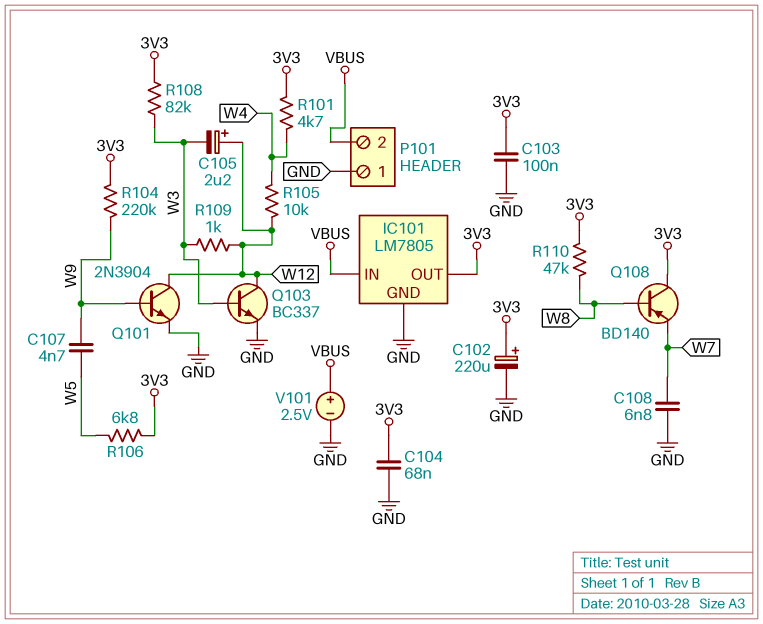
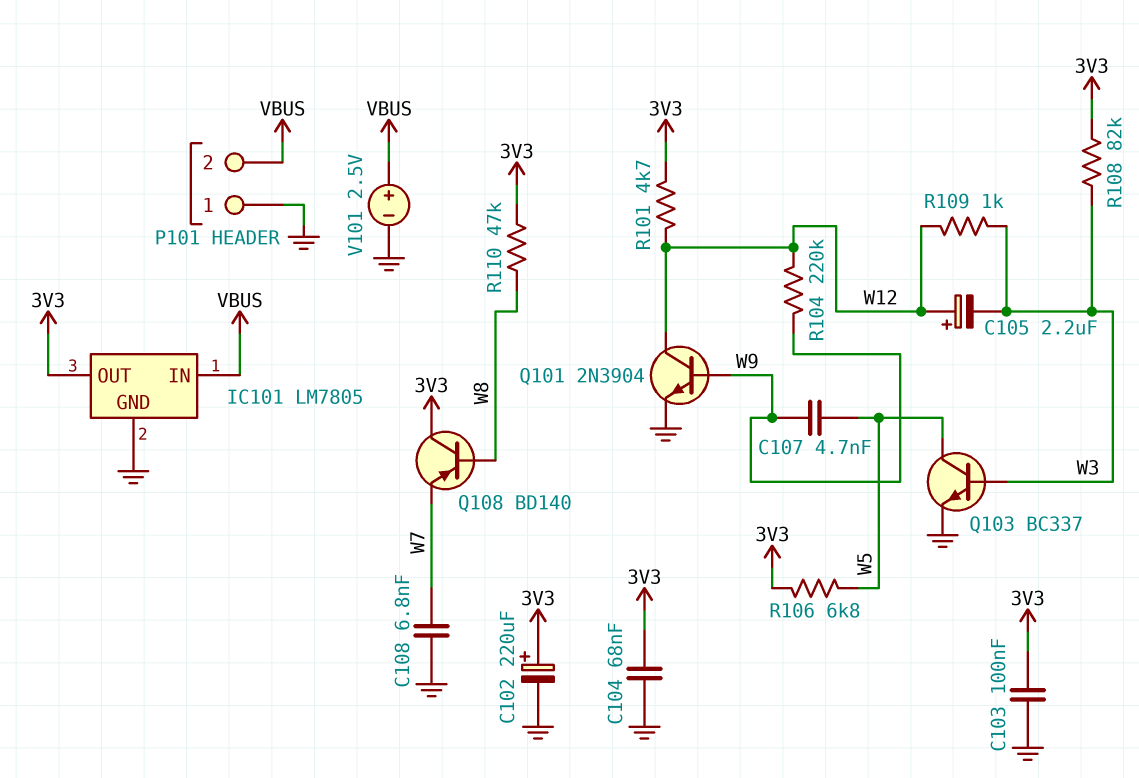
Q103: NPN BC337 (B W3, C W12, E GND) -> NPN BC337 (B W3, C W5, E GND)
R101: 4.7k (3V3, W4) -> 4.7k (3V3, W12)
R104: 220k (3V3, W9) -> 220k (W9, W12)
R105: 10k (W4, W12) -> none

